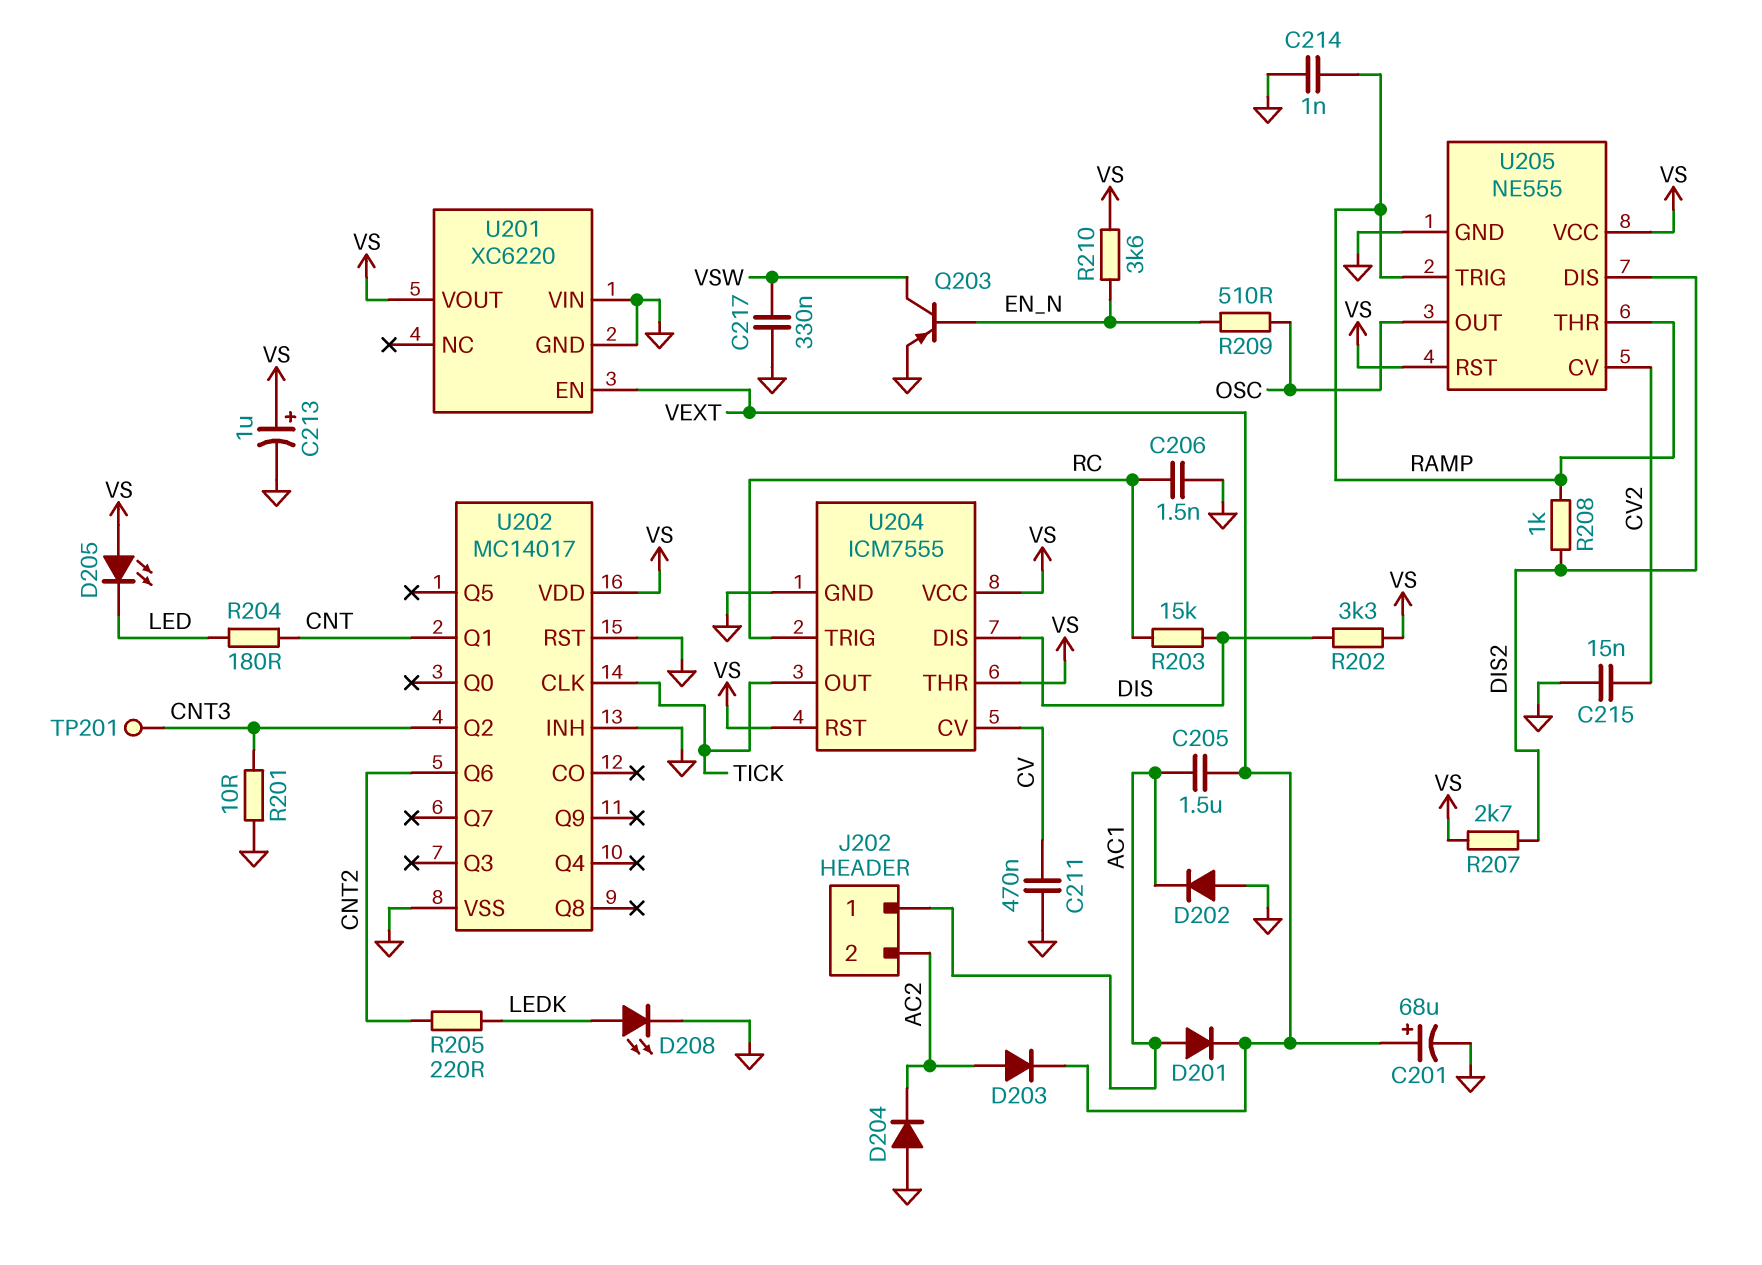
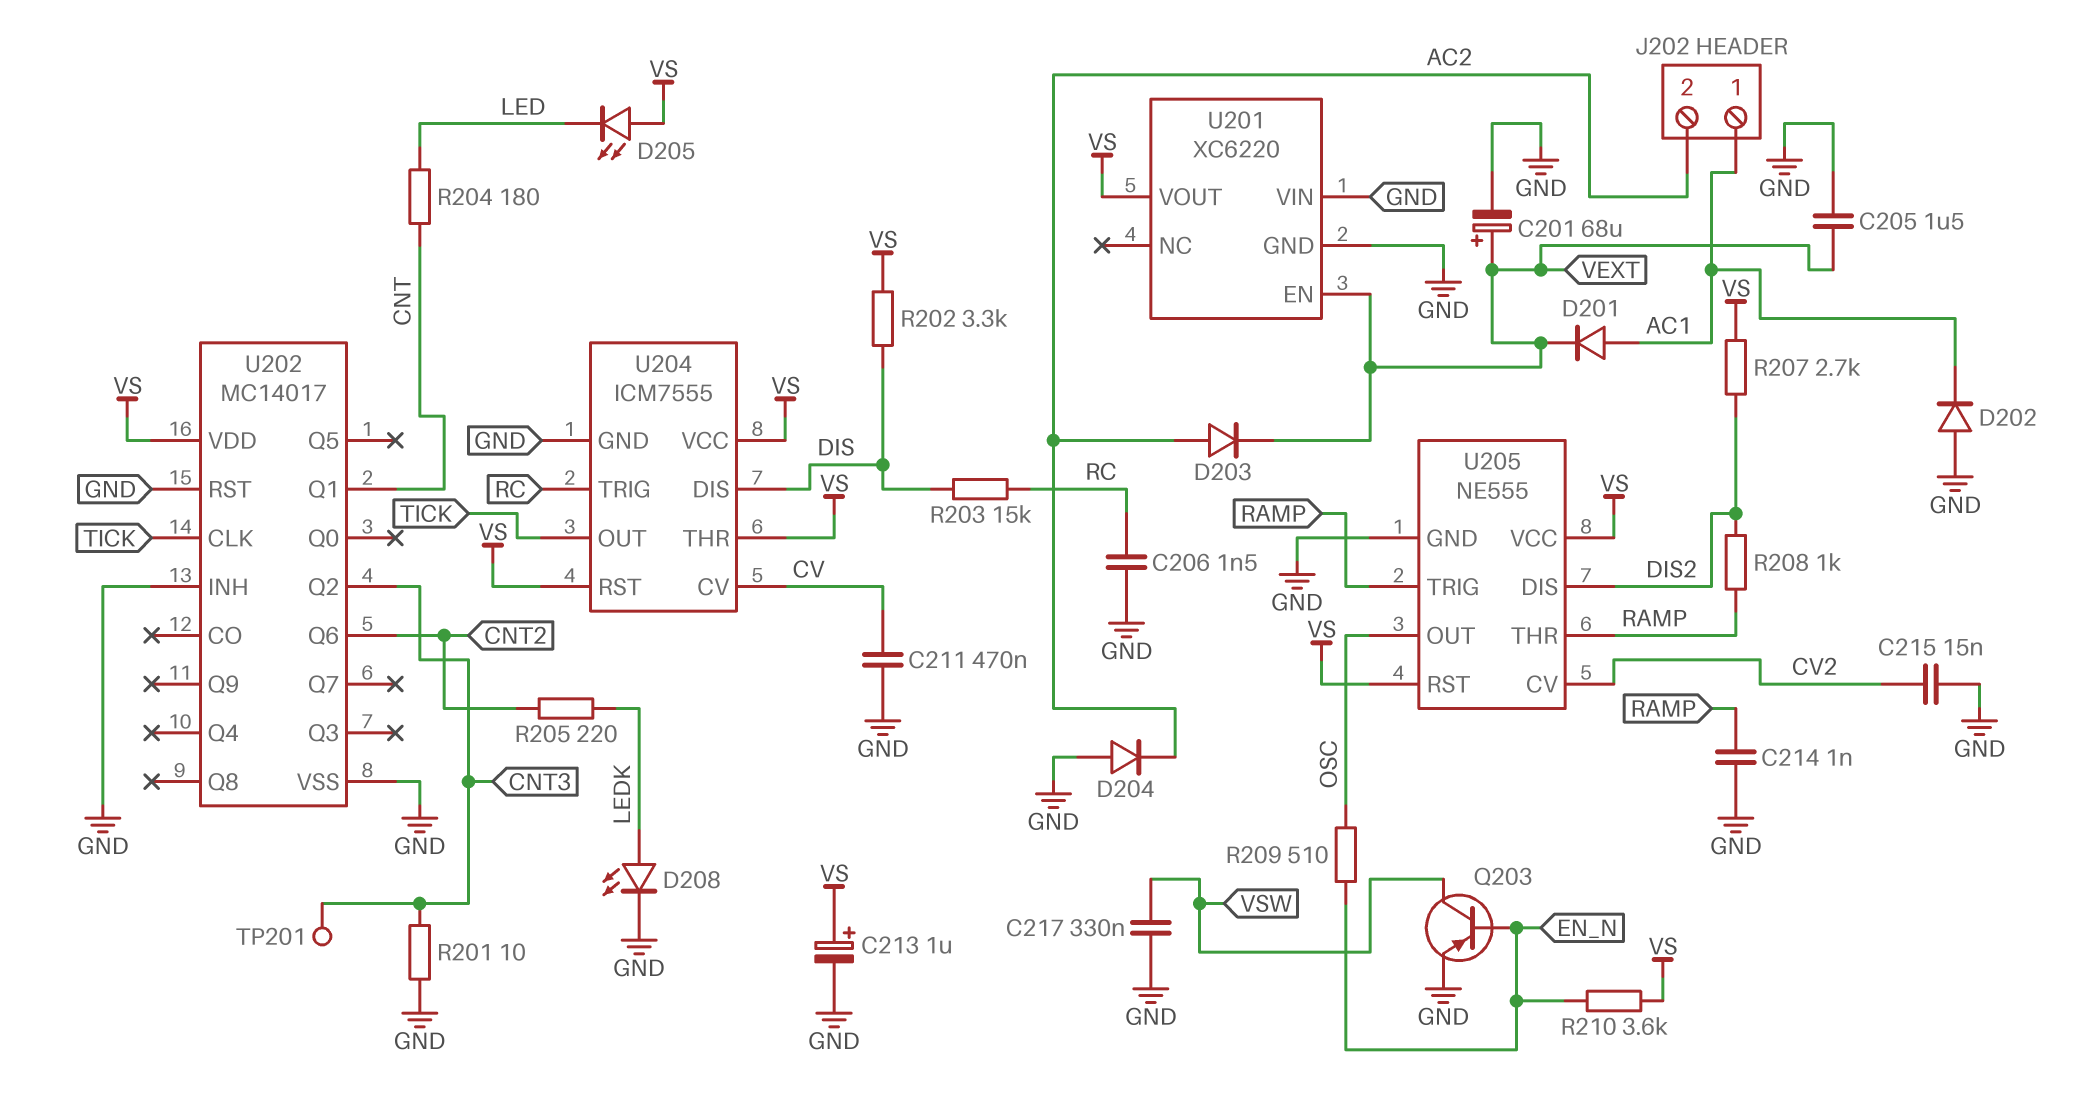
C205: 1.5uF (AC1, VEXT) -> 1.5uF (GND, VEXT)

